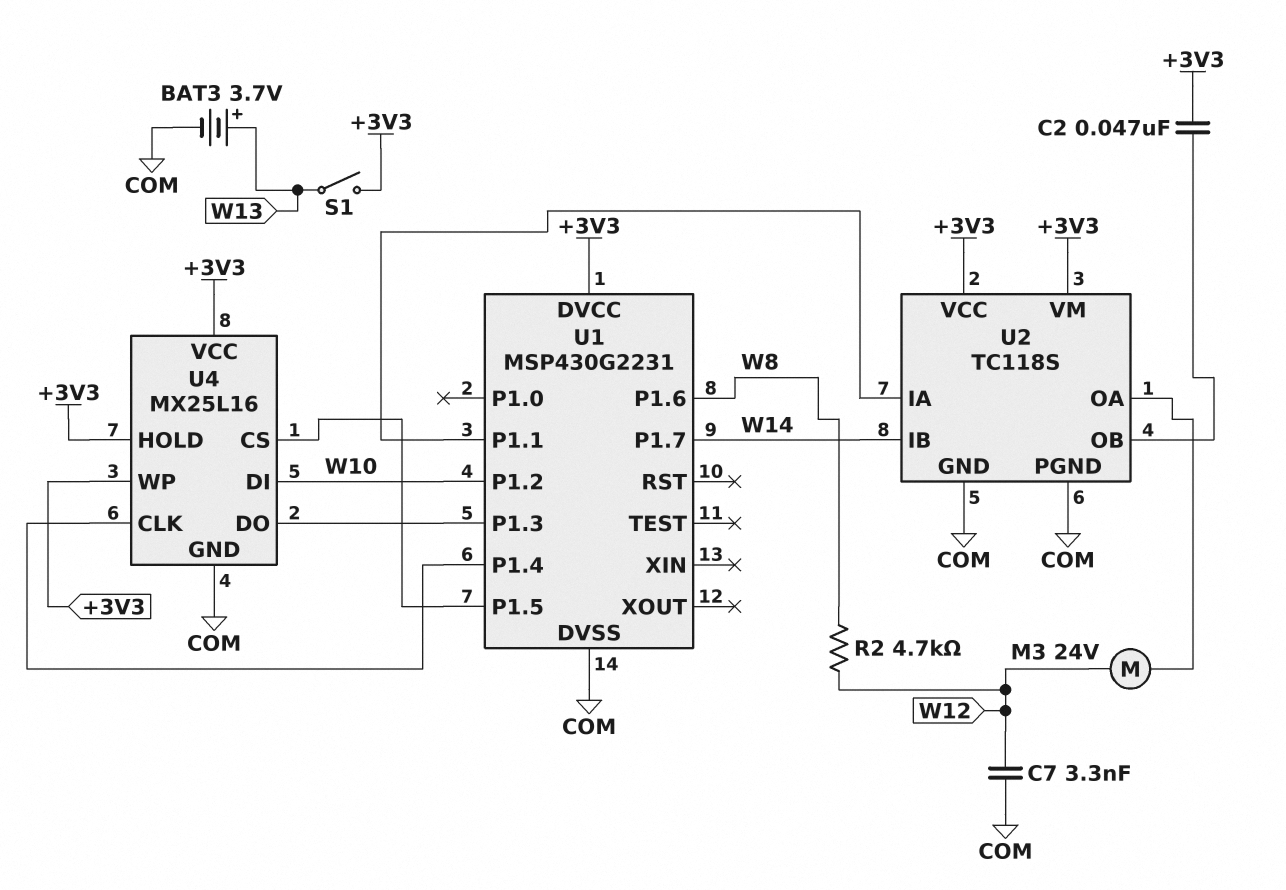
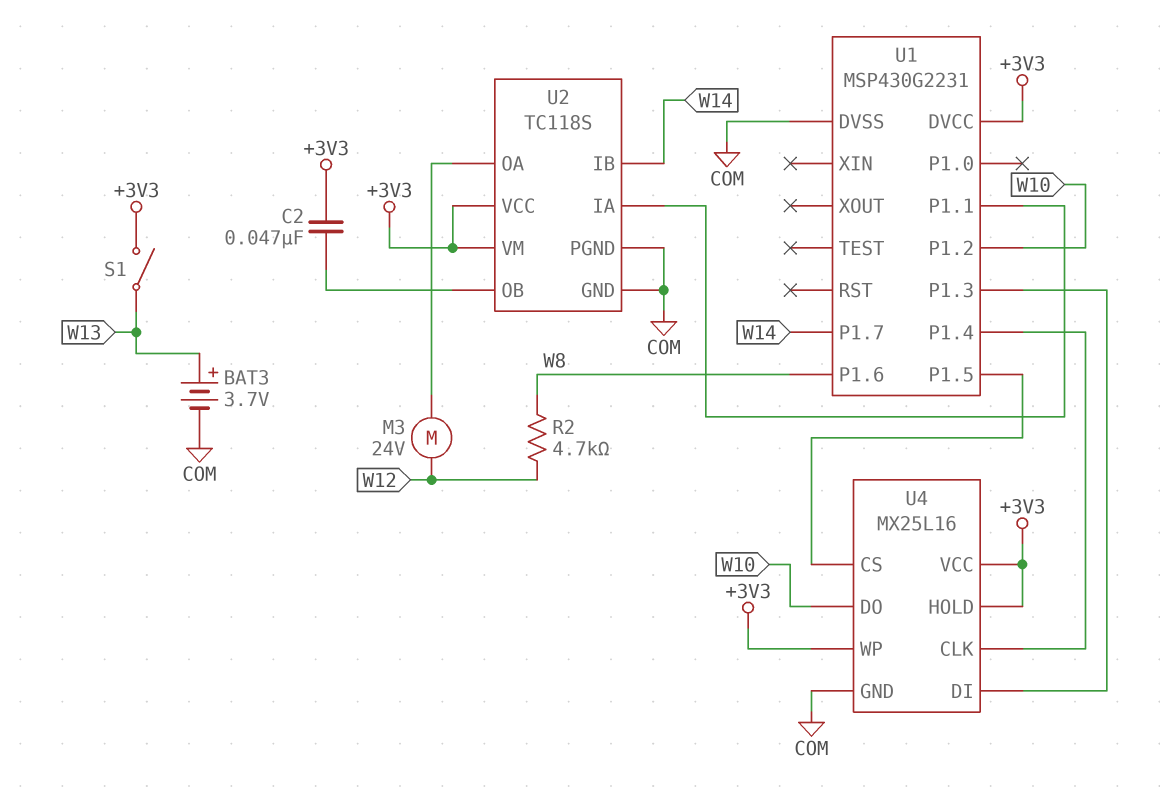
C7: 3.3nF (COM, W12) -> none
U4 pin DI: W10 -> U1/P1.3
U4 pin DO: U1/P1.3 -> W10

